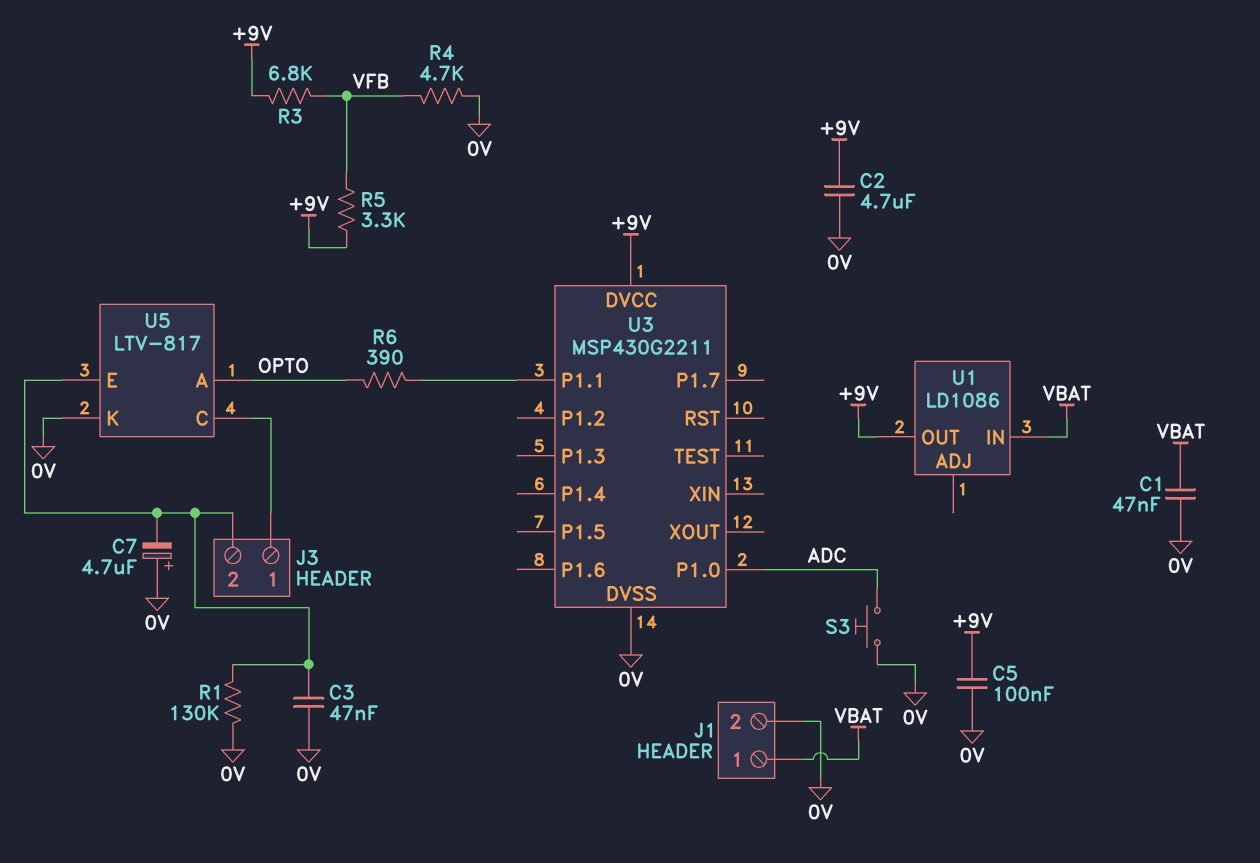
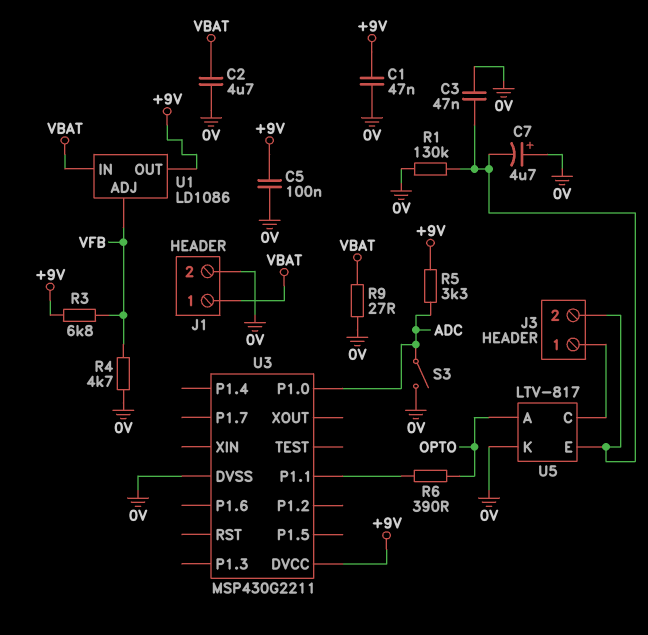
C1: 47nF (0V, VBAT) -> 47nF (+9V, 0V)
C2: 4.7uF (+9V, 0V) -> 4.7uF (0V, VBAT)
R5: 3.3k (+9V, VFB) -> 3.3k (+9V, ADC)
R9: none -> 27 (0V, VBAT)
S3: button (0V, ADC) -> switch (0V, ADC)
U1 pin ADJ: none -> VFB

